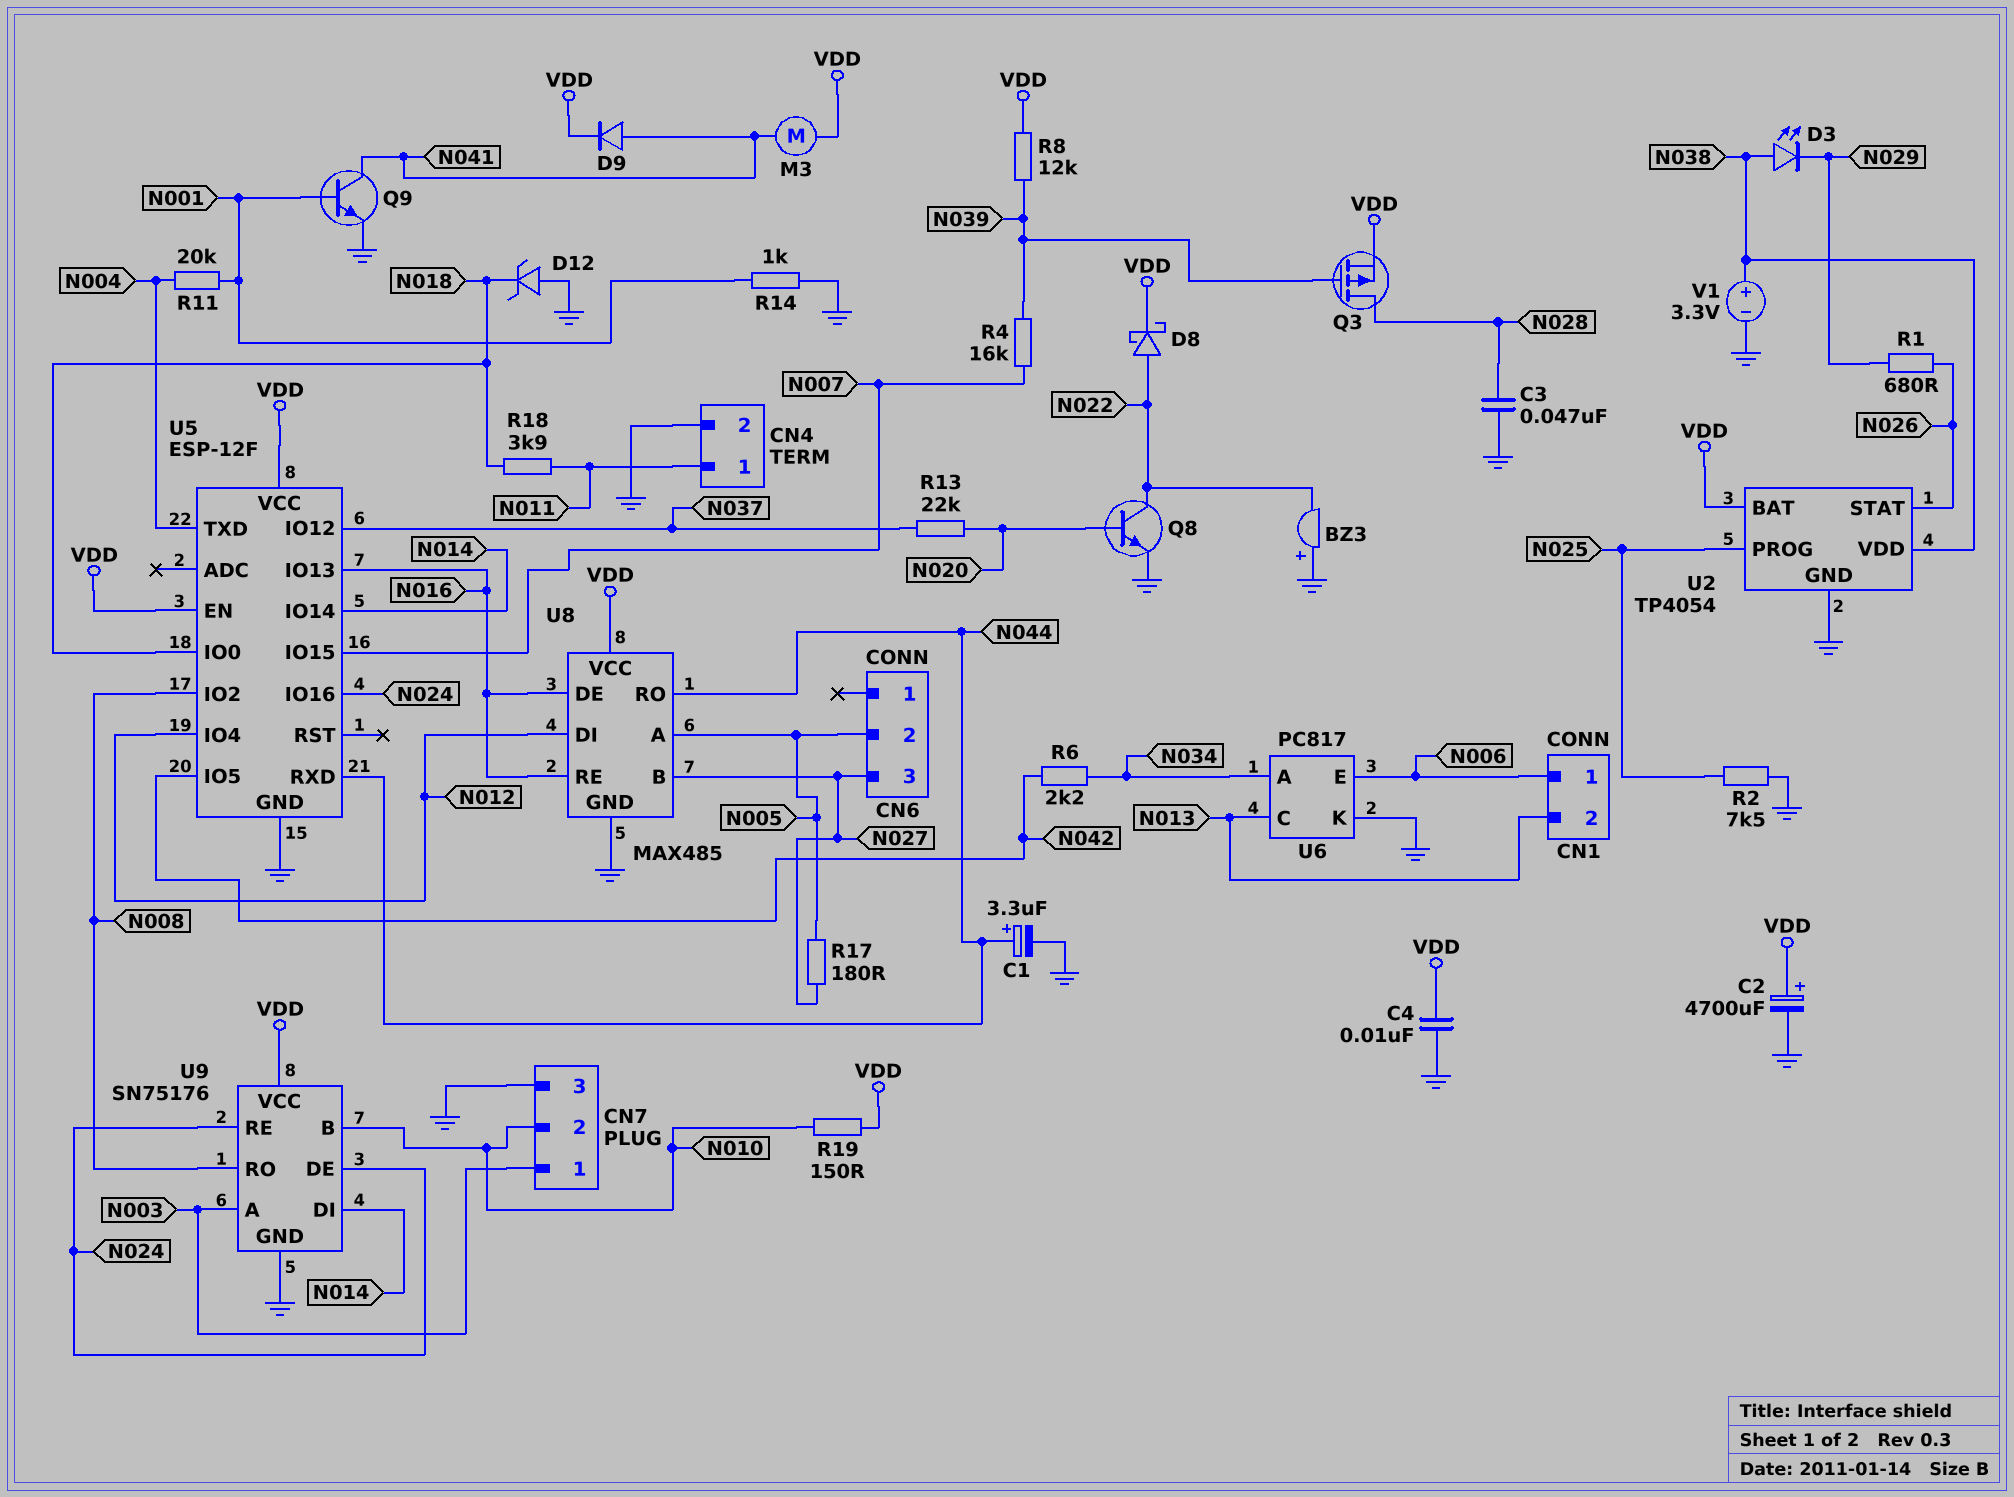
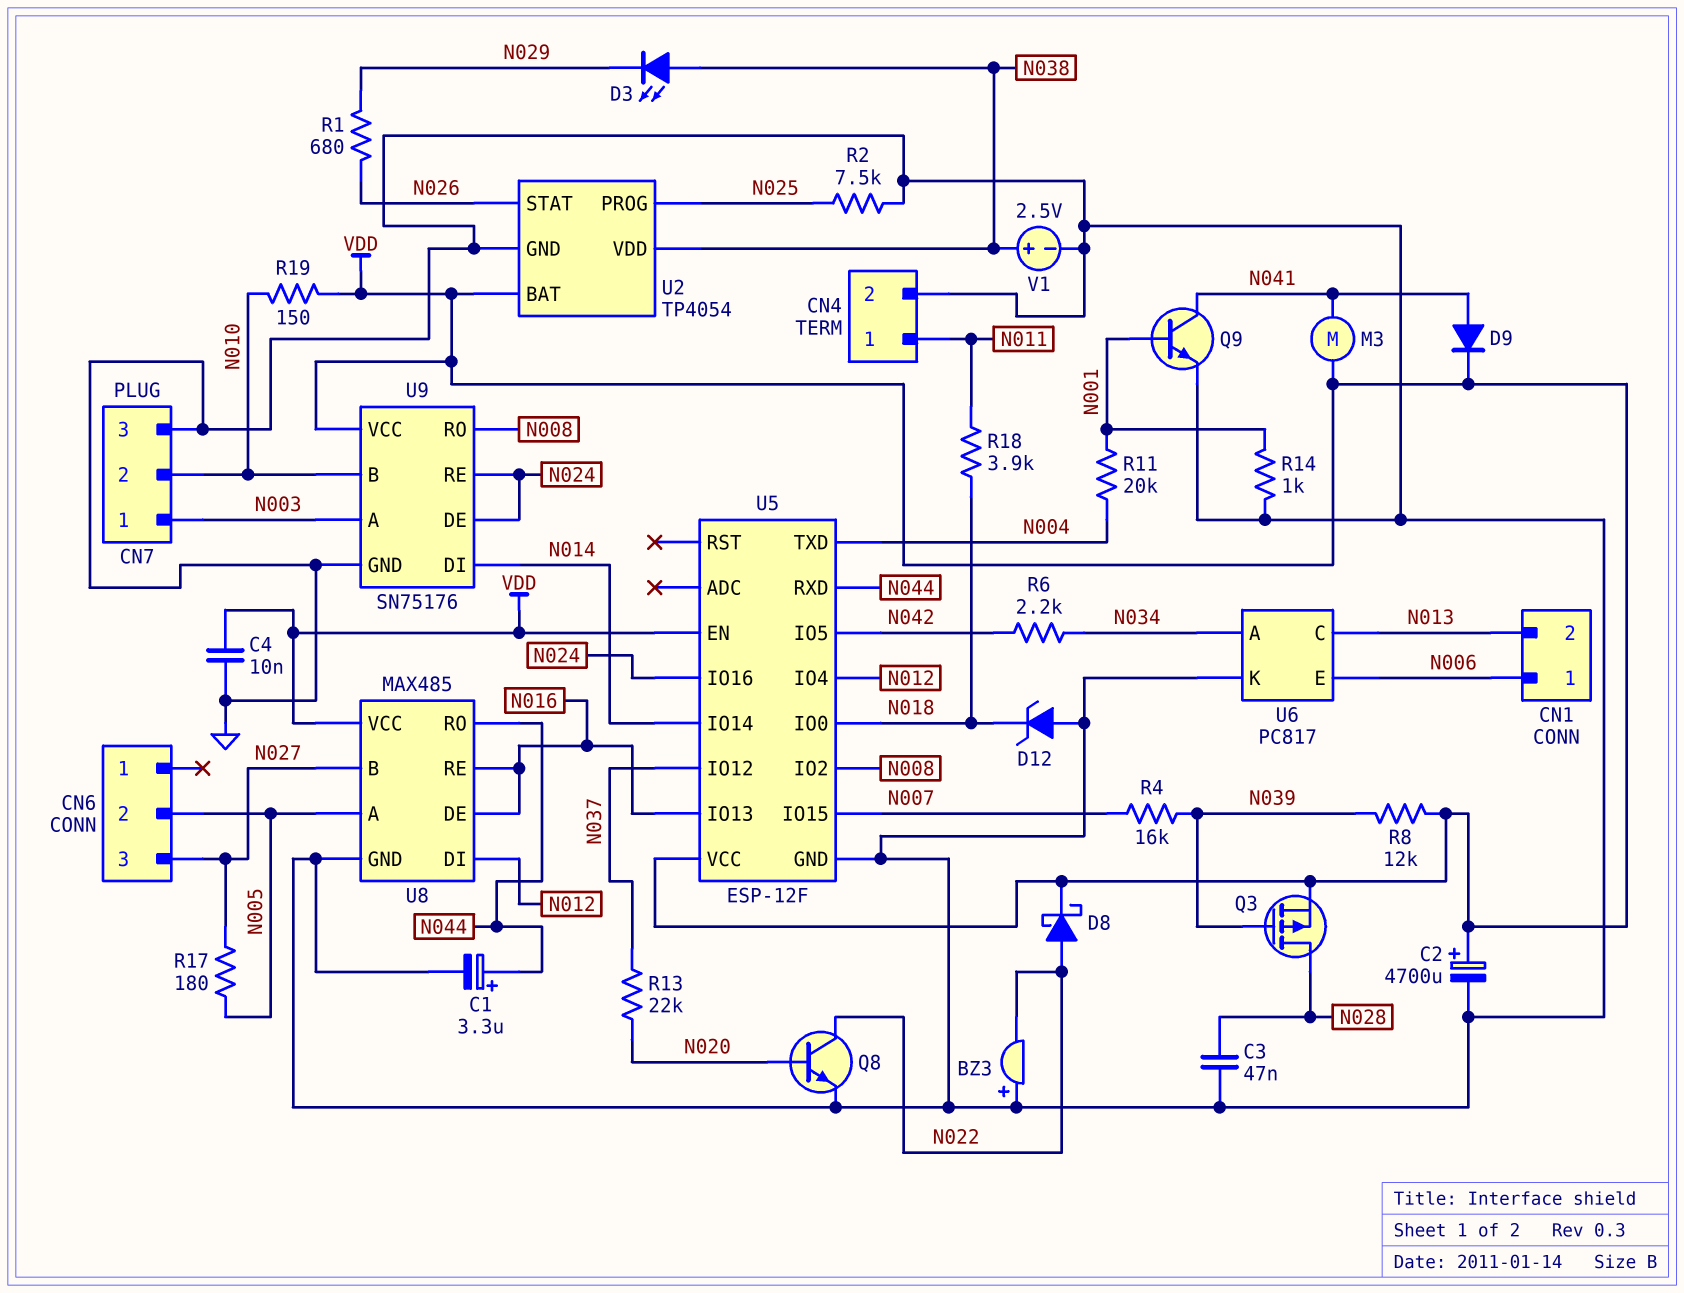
V1: 3.3V (plus N038, minus GND) -> 2.5V (plus N038, minus GND)

